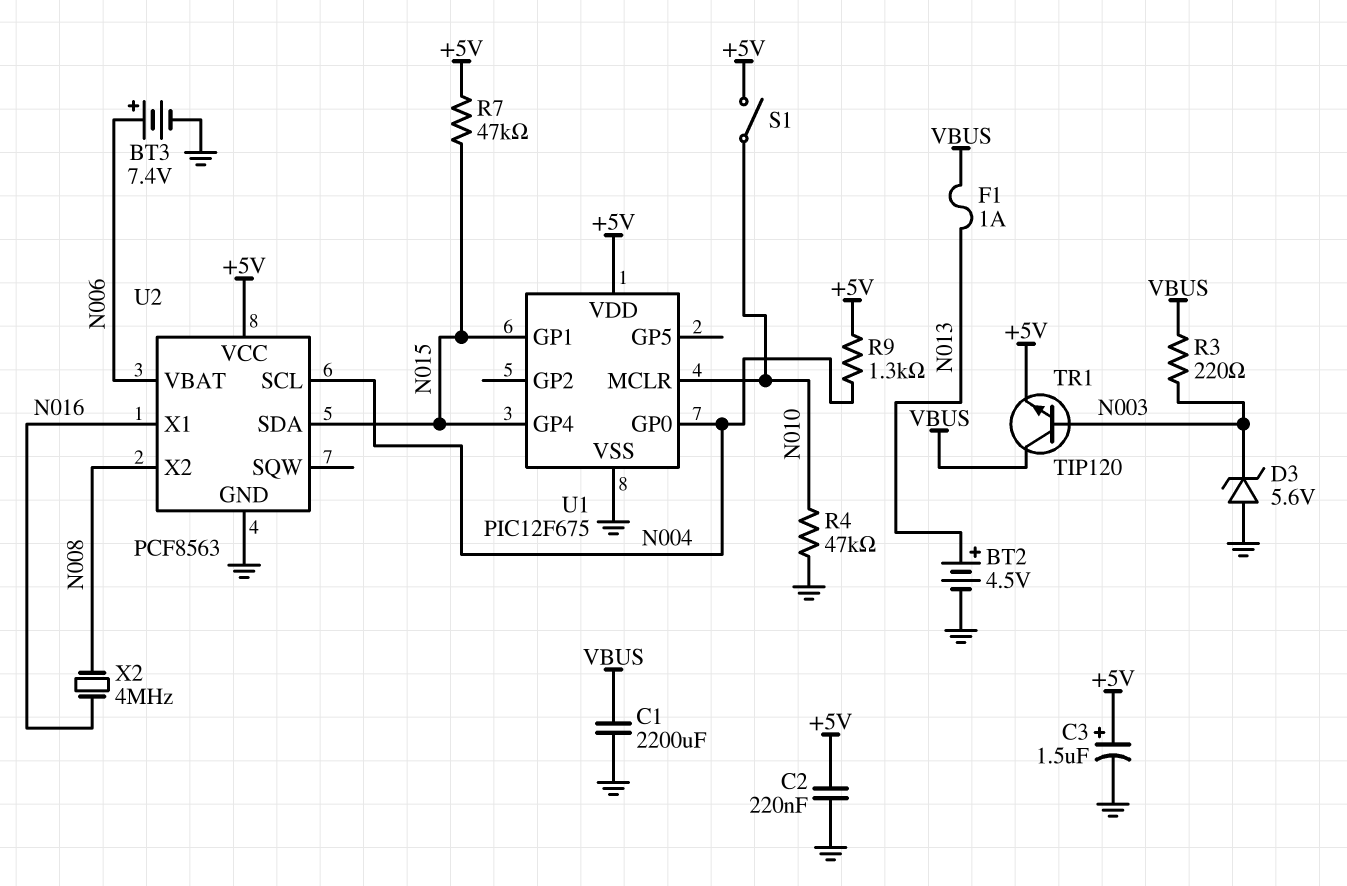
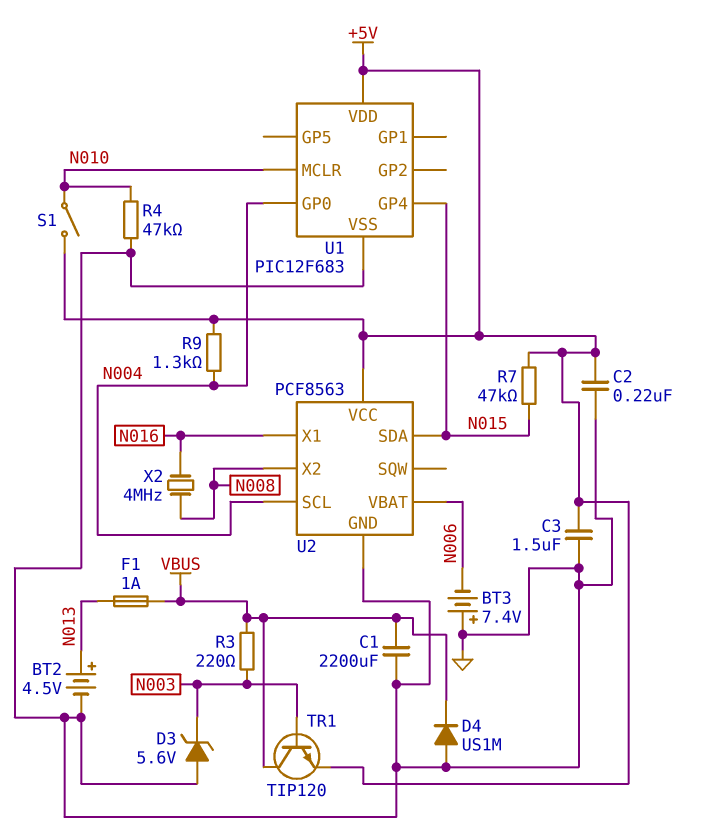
BT3: 7.4V (plus N006, minus GND) -> 7.4V (plus GND, minus N006)
C3: 1.5uF (plus +5V, minus GND) -> 1.5uF (+5V, GND)
D4: none -> diode US1M (A GND, K VBUS)
U1: PIC12F675 -> PIC12F683
U1 pin GP1: N015 -> none

